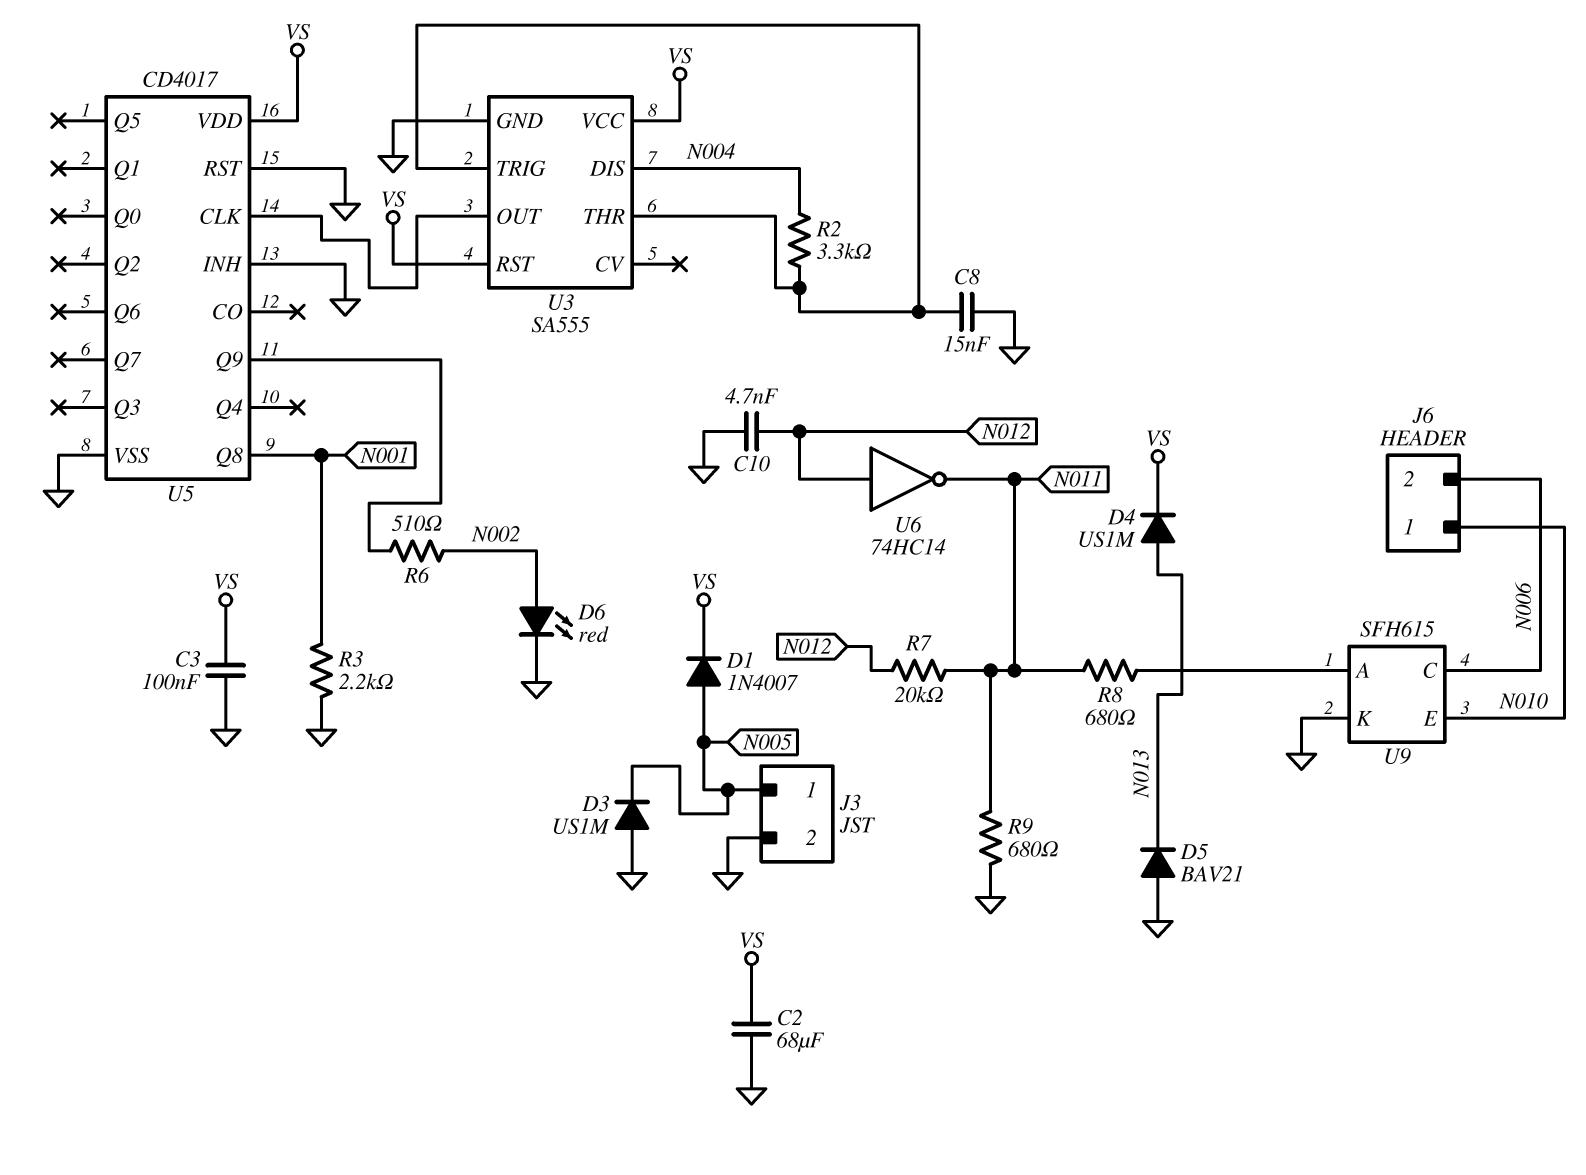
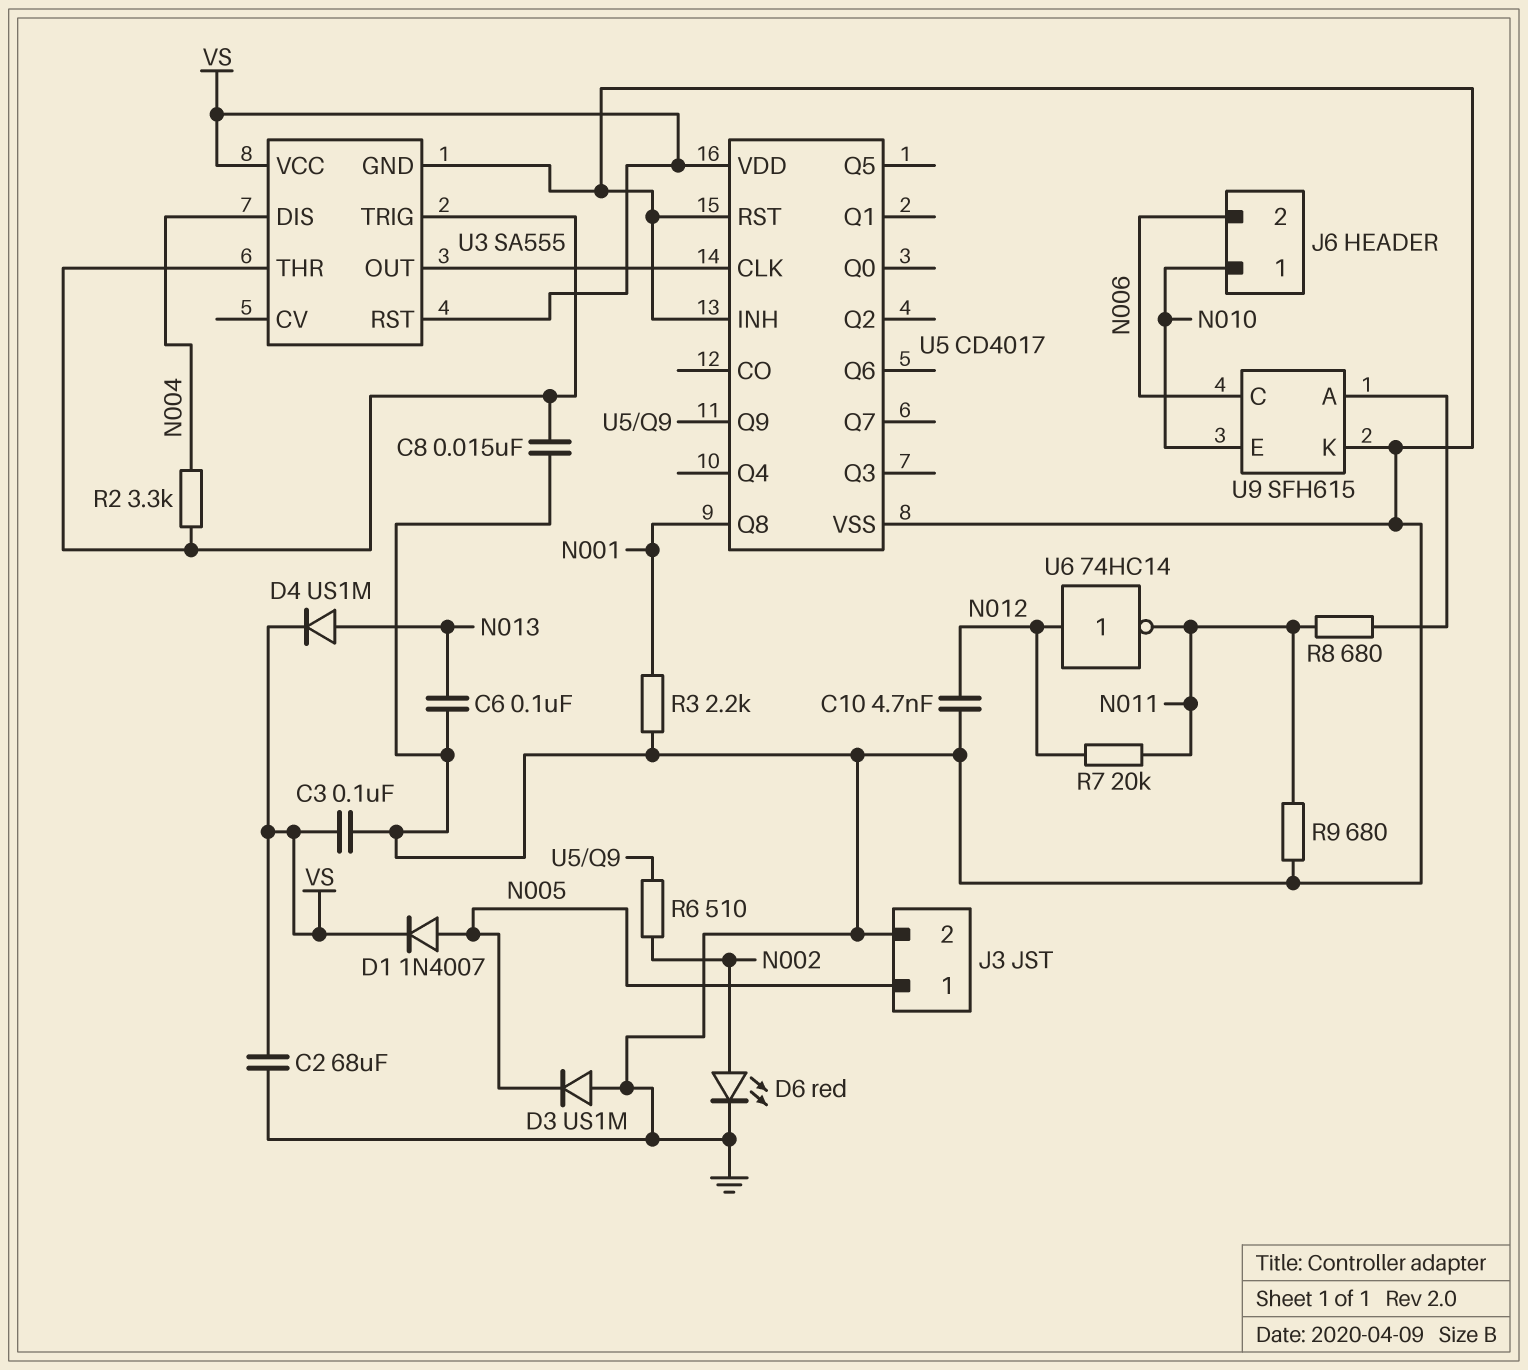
C6: none -> 100nF (GND, N013)
D5: diode BAV21 (A GND, K N013) -> none

